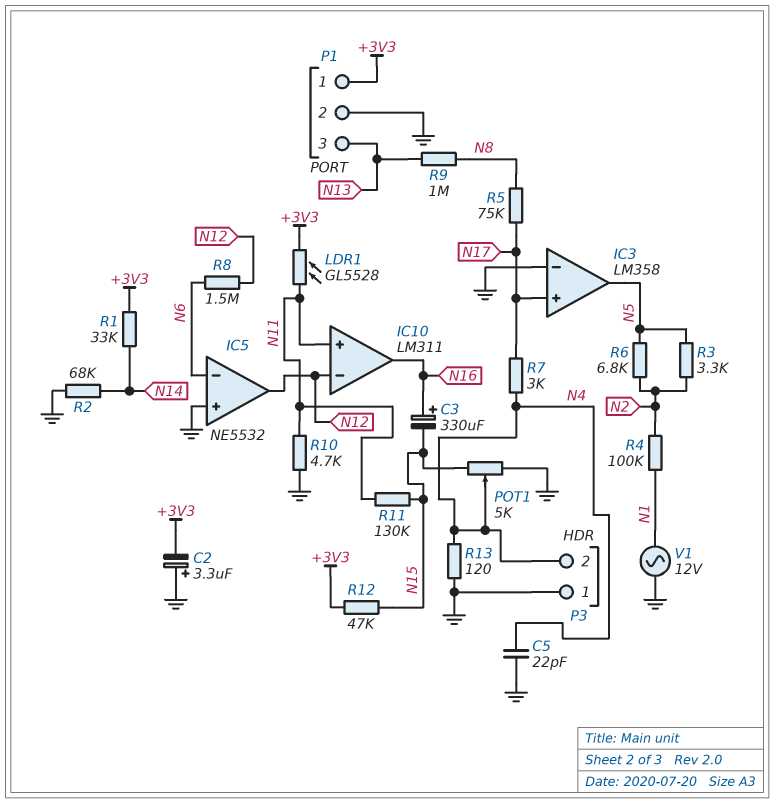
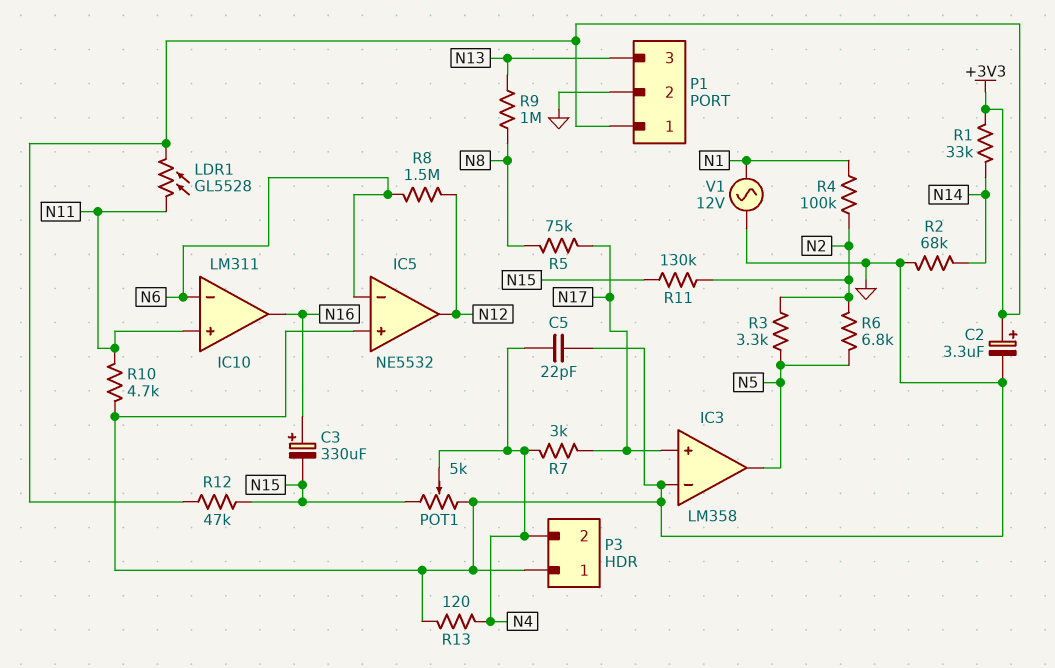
C2: 3.3uF (plus GND, minus +3V3) -> 3.3uF (plus +3V3, minus GND)
IC10 pin in-: N12 -> N6
R11: 130k (N11, N15) -> 130k (N2, N15)

